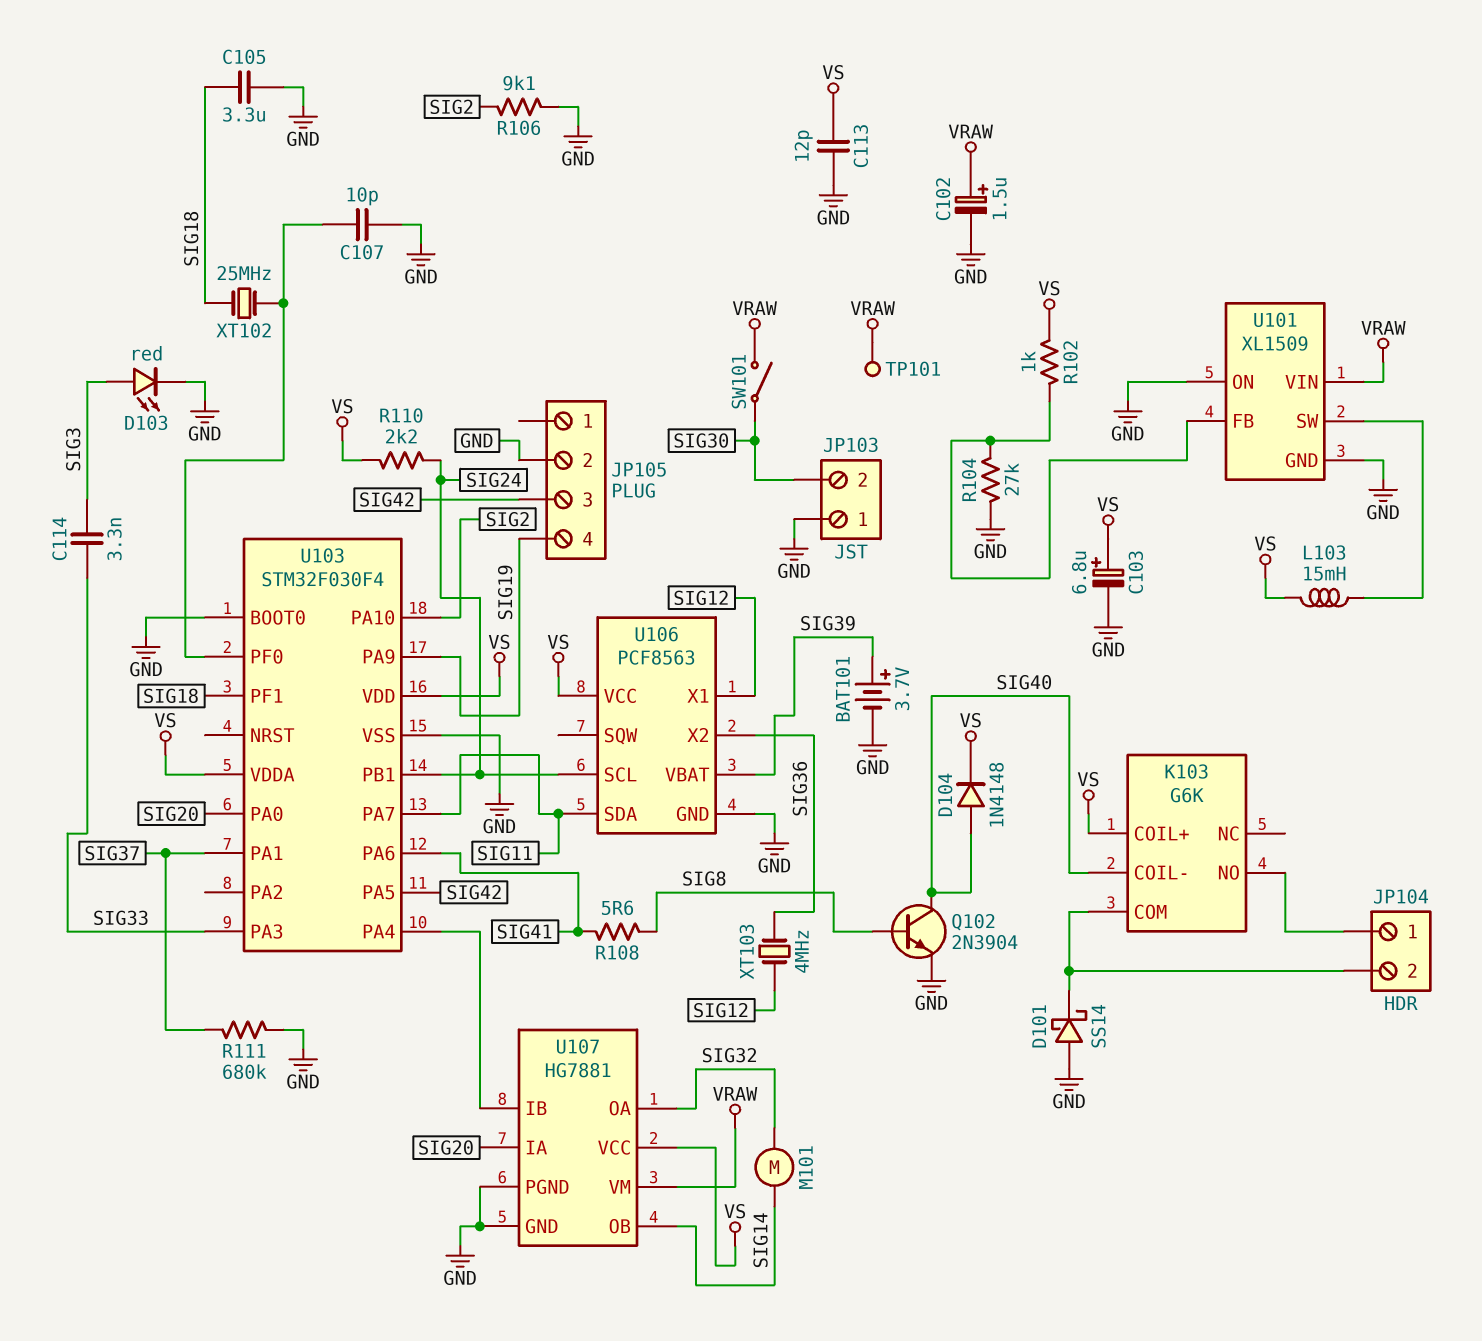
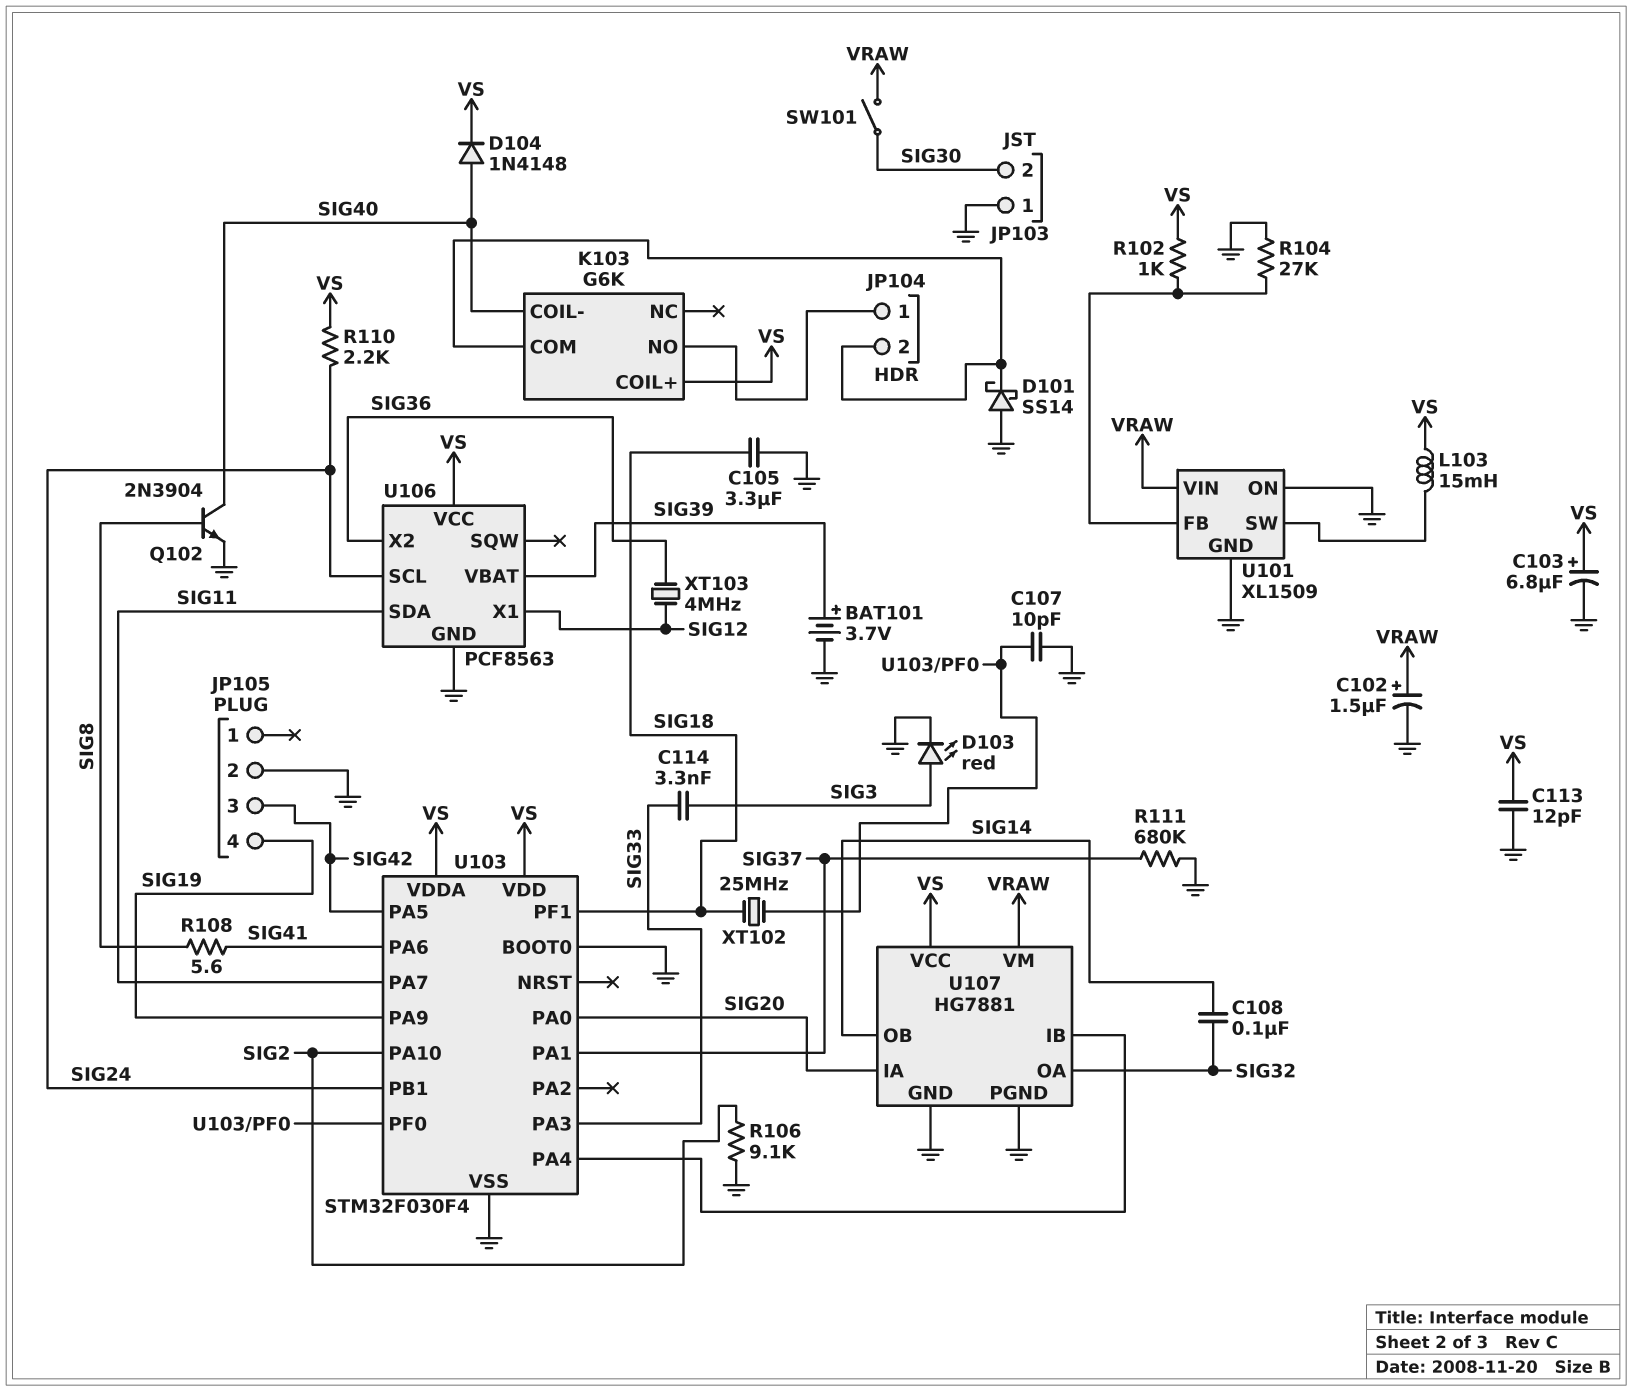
C108: none -> 100nF (SIG14, SIG32)
M101: motor (SIG14, SIG32) -> none
TP101: test point (VRAW) -> none

